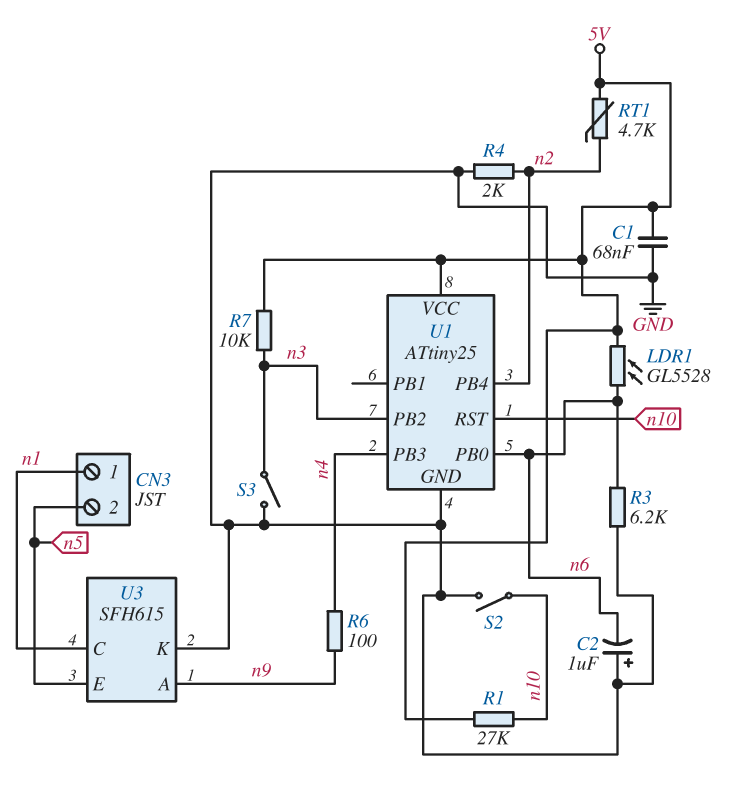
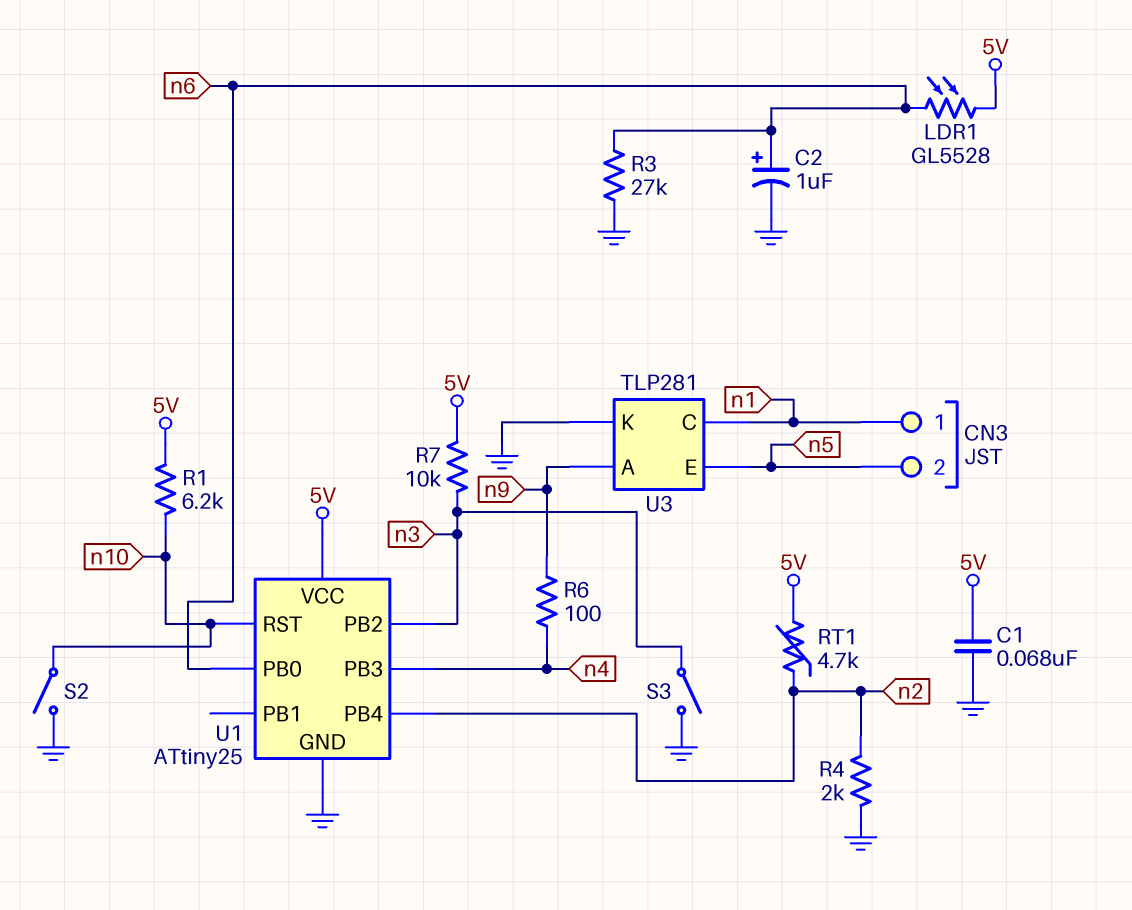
C2: 1uF (plus GND, minus n6) -> 1uF (plus n6, minus GND)
R1: 27k (5V, n10) -> 6.2k (5V, n10)
R3: 6.2k (GND, n6) -> 27k (GND, n6)
U3: SFH615 -> TLP281

